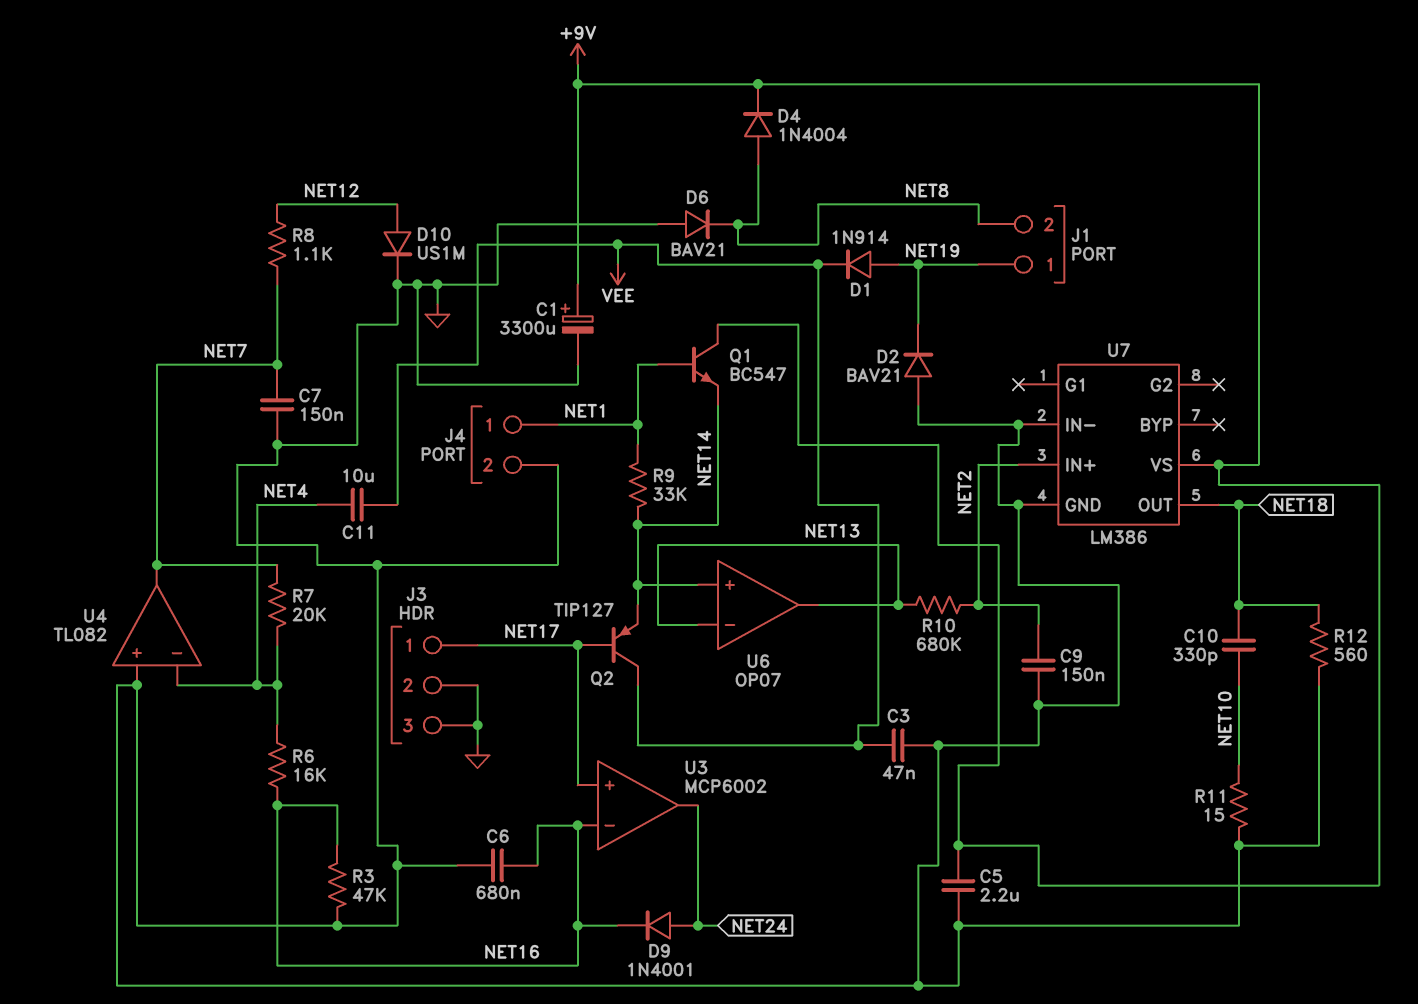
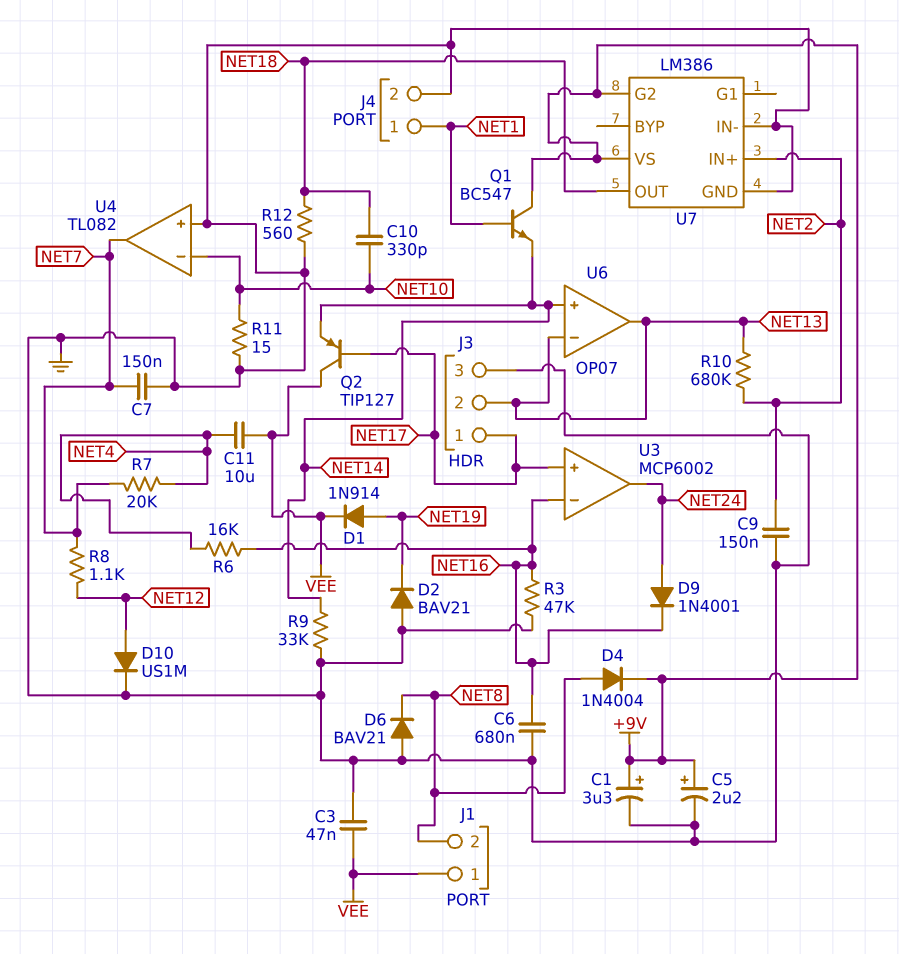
C1: 3300uF (plus +9V, minus GND) -> 3.3uF (plus +9V, minus GND)
C5: 2.2uF (+9V, GND) -> 2.2uF (plus +9V, minus GND)
J1 pin 1: NET19 -> VEE
J3 pin 2: GND -> NET13
R9: 33k (NET1, NET14) -> 33k (GND, NET14)
U4 pin in-: NET4 -> NET10
U7 pin G2: none -> +9V

